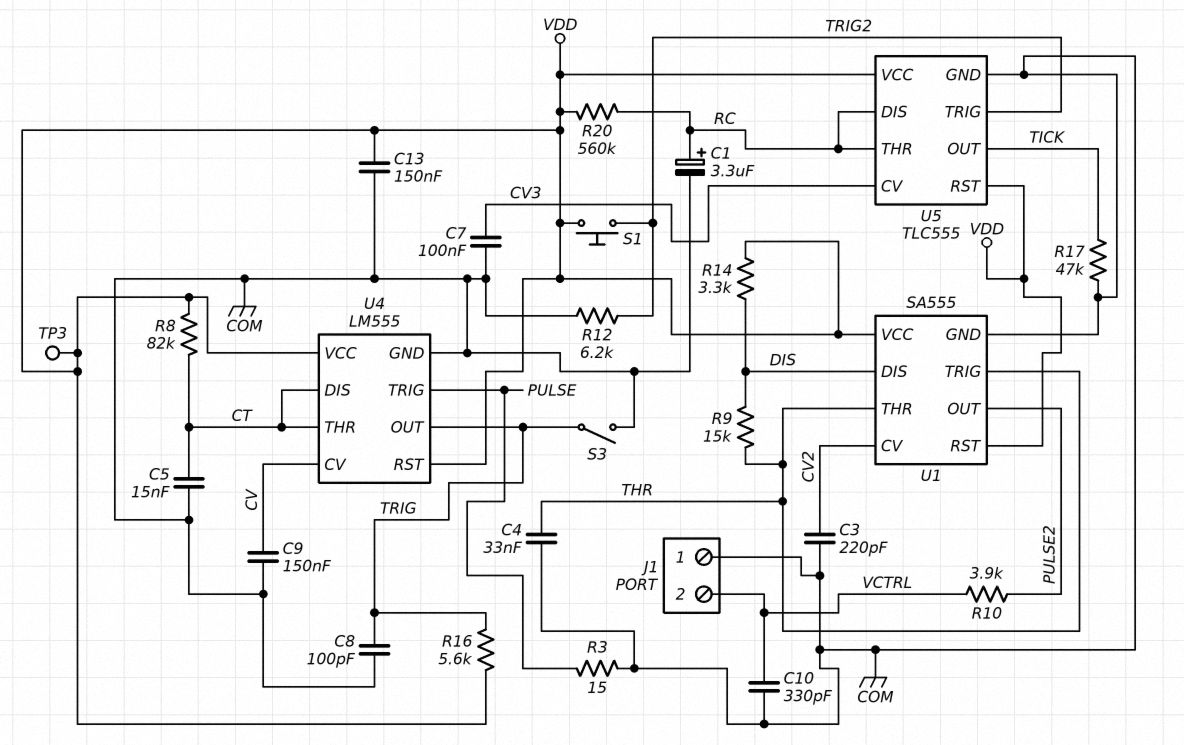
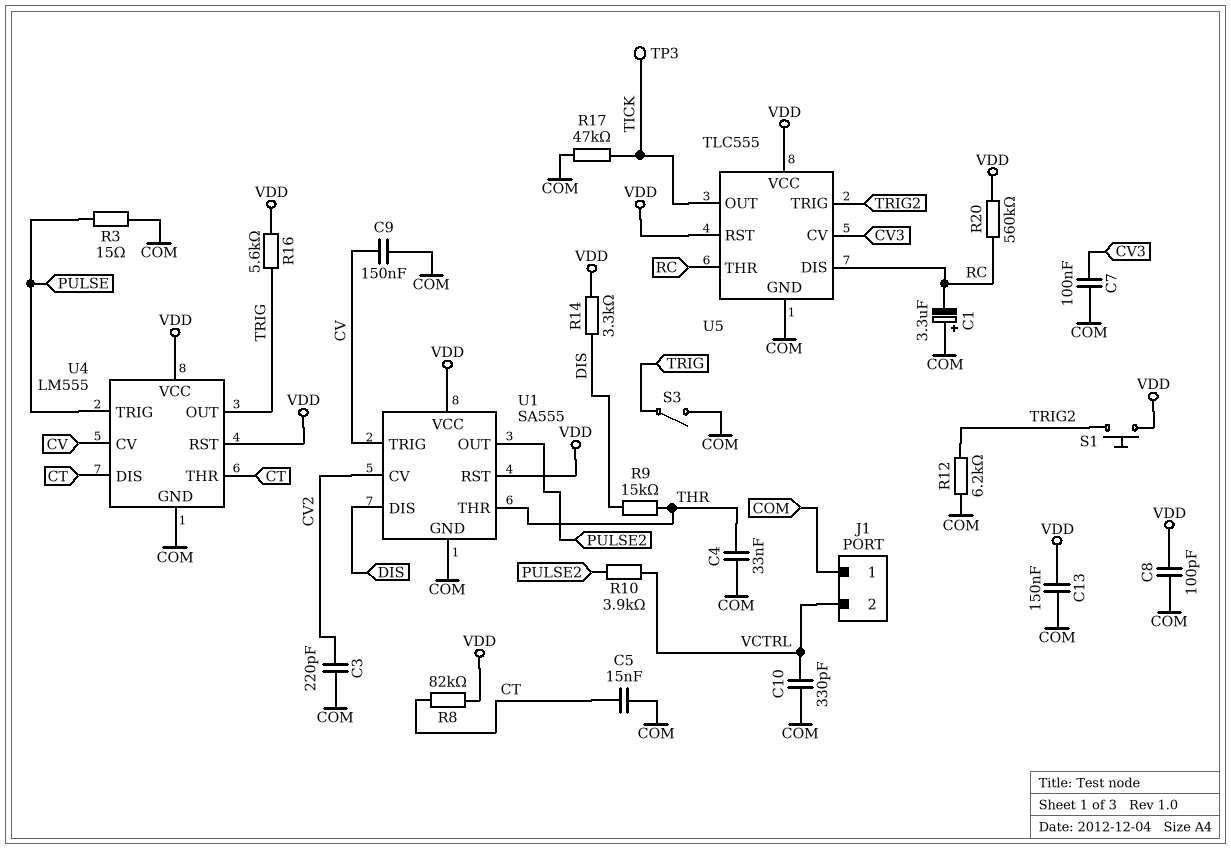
C1: 3.3uF (plus RC, minus COM) -> 3.3uF (plus COM, minus RC)
C8: 100pF (COM, TRIG) -> 100pF (COM, VDD)
TP3: test point (VDD) -> test point (TICK)
U1 pin TRIG: THR -> CV

